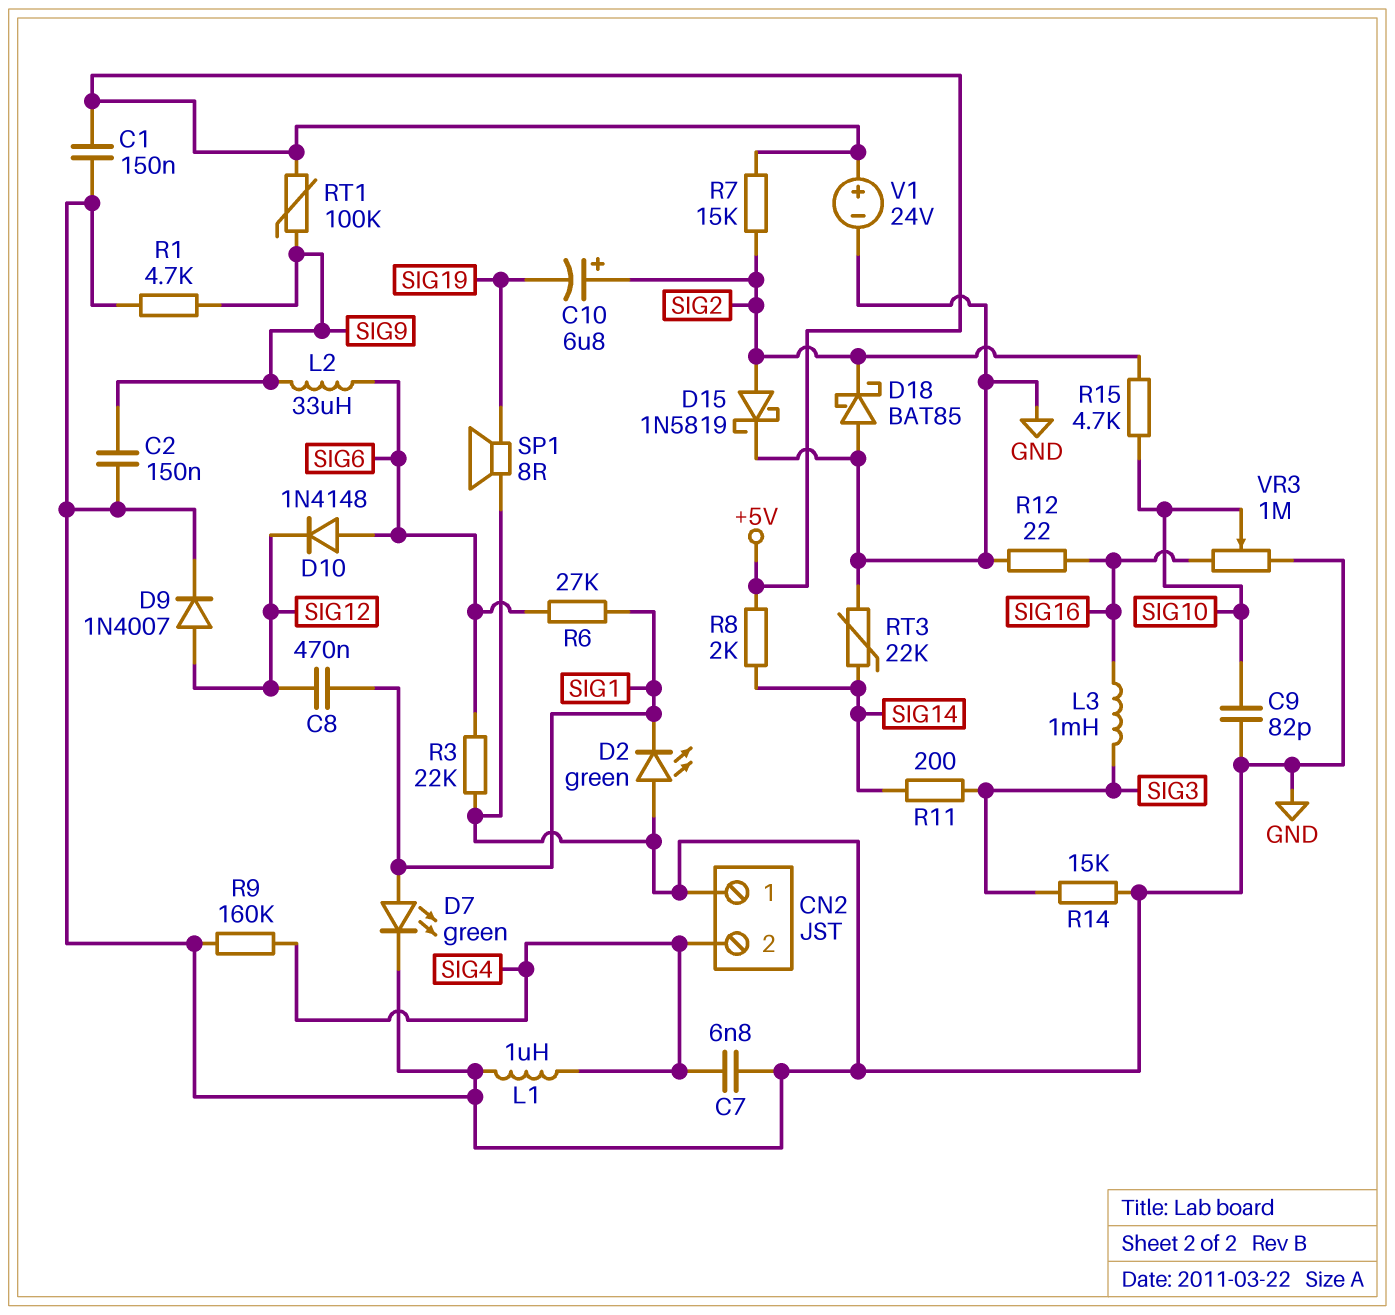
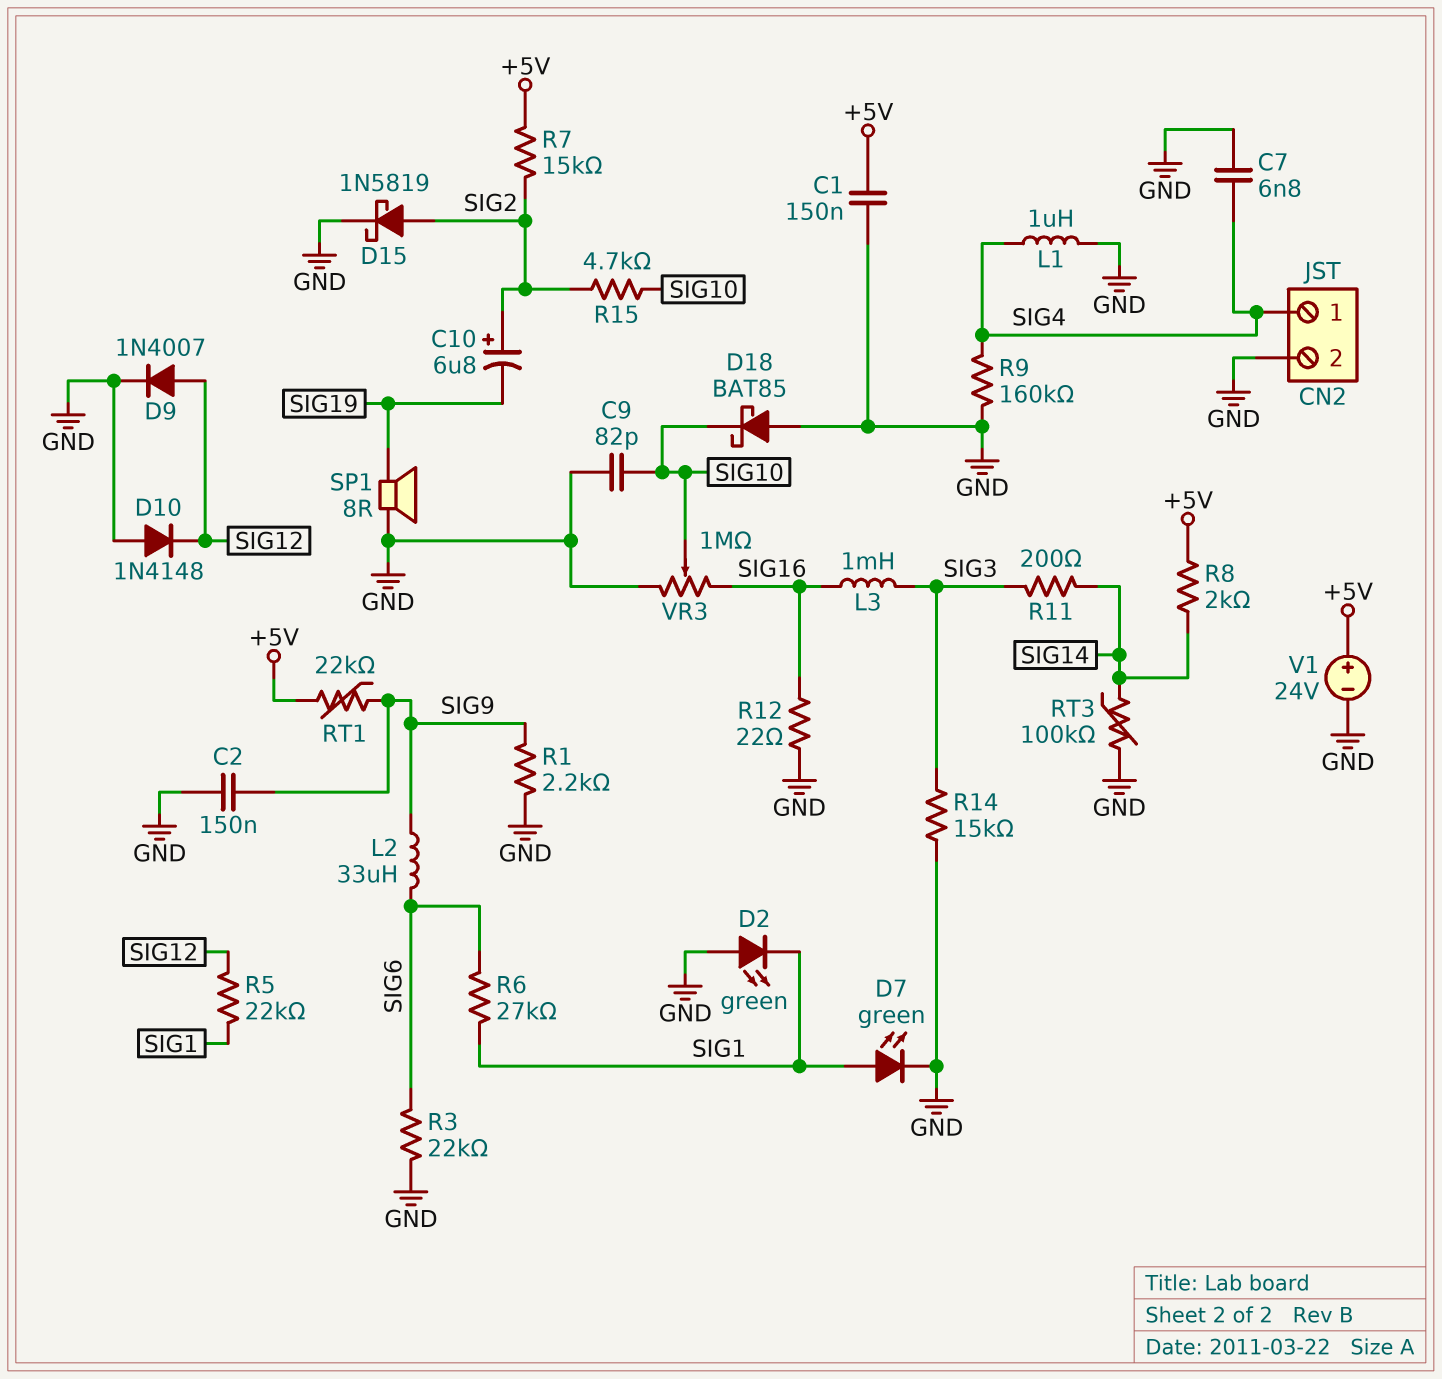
C8: 470nF (SIG1, SIG12) -> none
CN2 pin 1: GND -> SIG4
CN2 pin 2: SIG4 -> GND
D10: diode 1N4148 (A SIG6, K SIG12) -> diode 1N4148 (A GND, K SIG12)
D18: schottky BAT85 (A GND, K SIG2) -> schottky BAT85 (A GND, K SIG10)
R1: 4.7k (GND, SIG9) -> 2.2k (GND, SIG9)
R5: none -> 22k (SIG1, SIG12)
RT1: 100k (+5V, SIG9) -> 22k (+5V, SIG9)
RT3: 22k (GND, SIG14) -> 100k (GND, SIG14)

